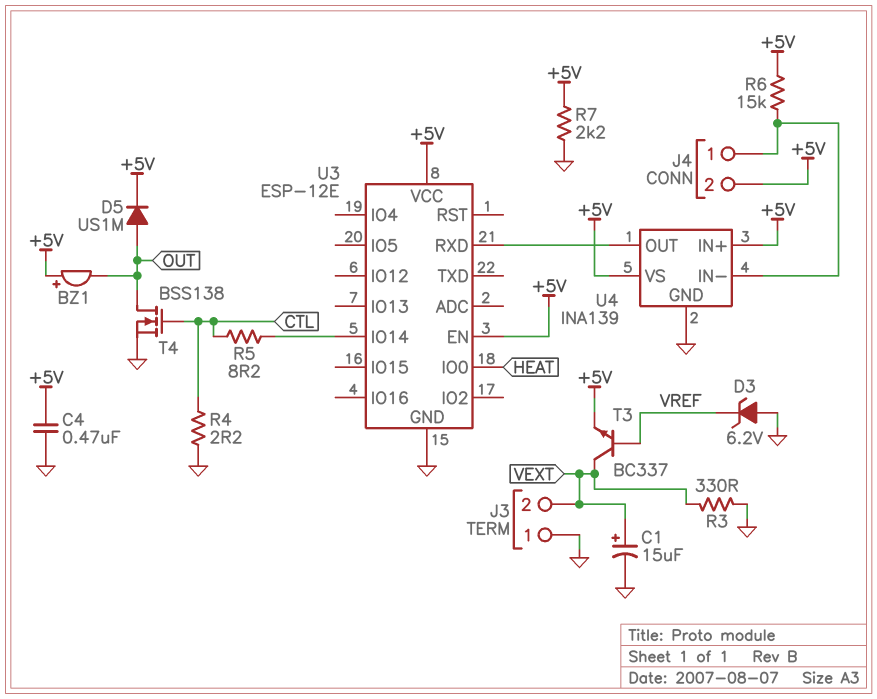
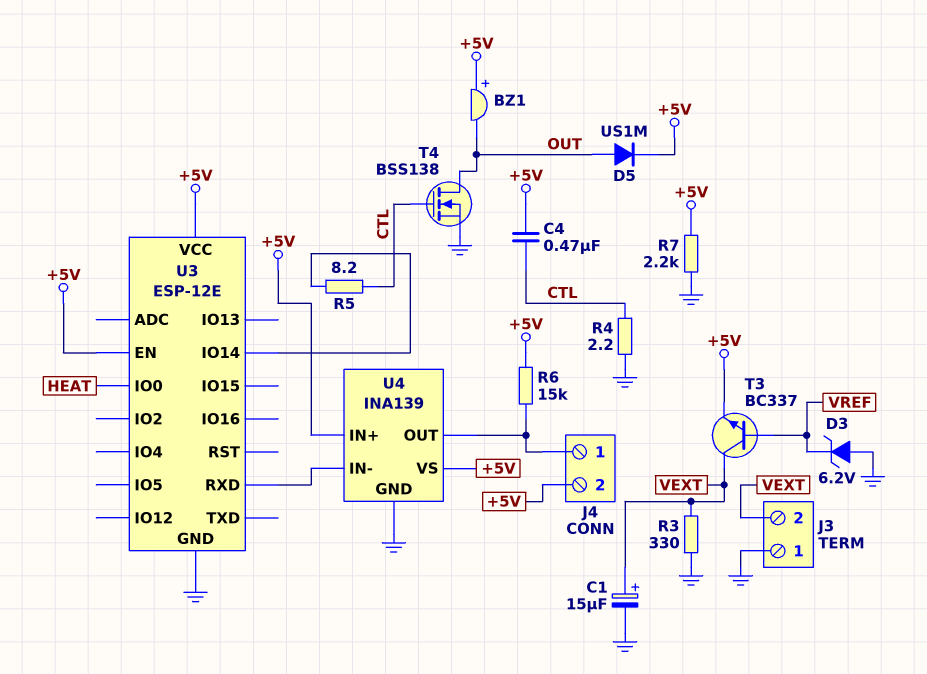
C4: 470nF (+5V, GND) -> 470nF (+5V, CTL)
U4 pin IN-: J4/1 -> U3/RXD
U4 pin OUT: U3/RXD -> J4/1

